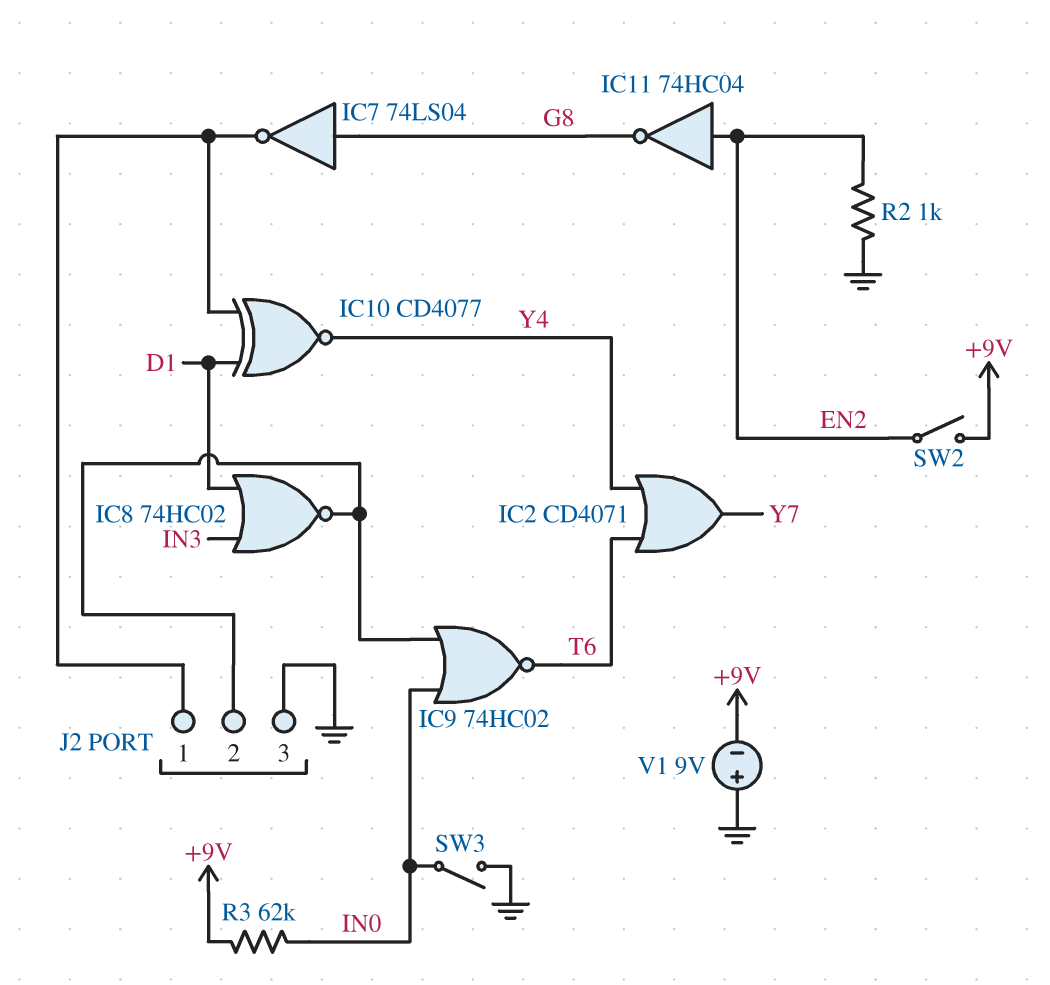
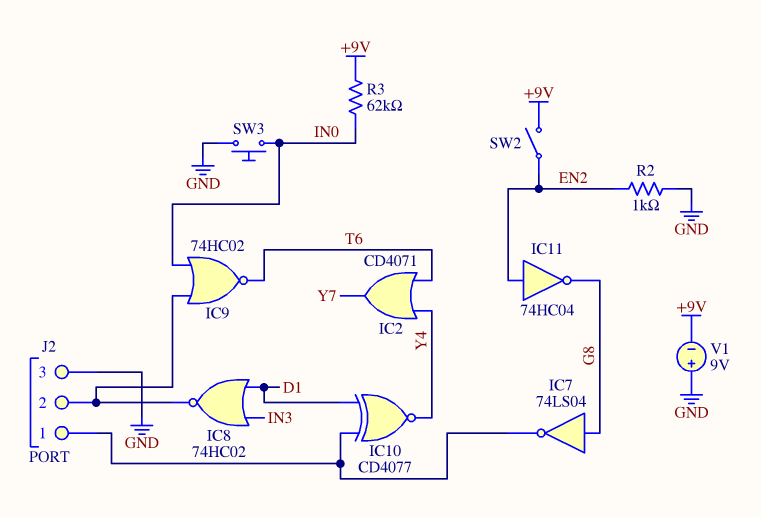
SW3: switch (GND, IN0) -> button (GND, IN0)

